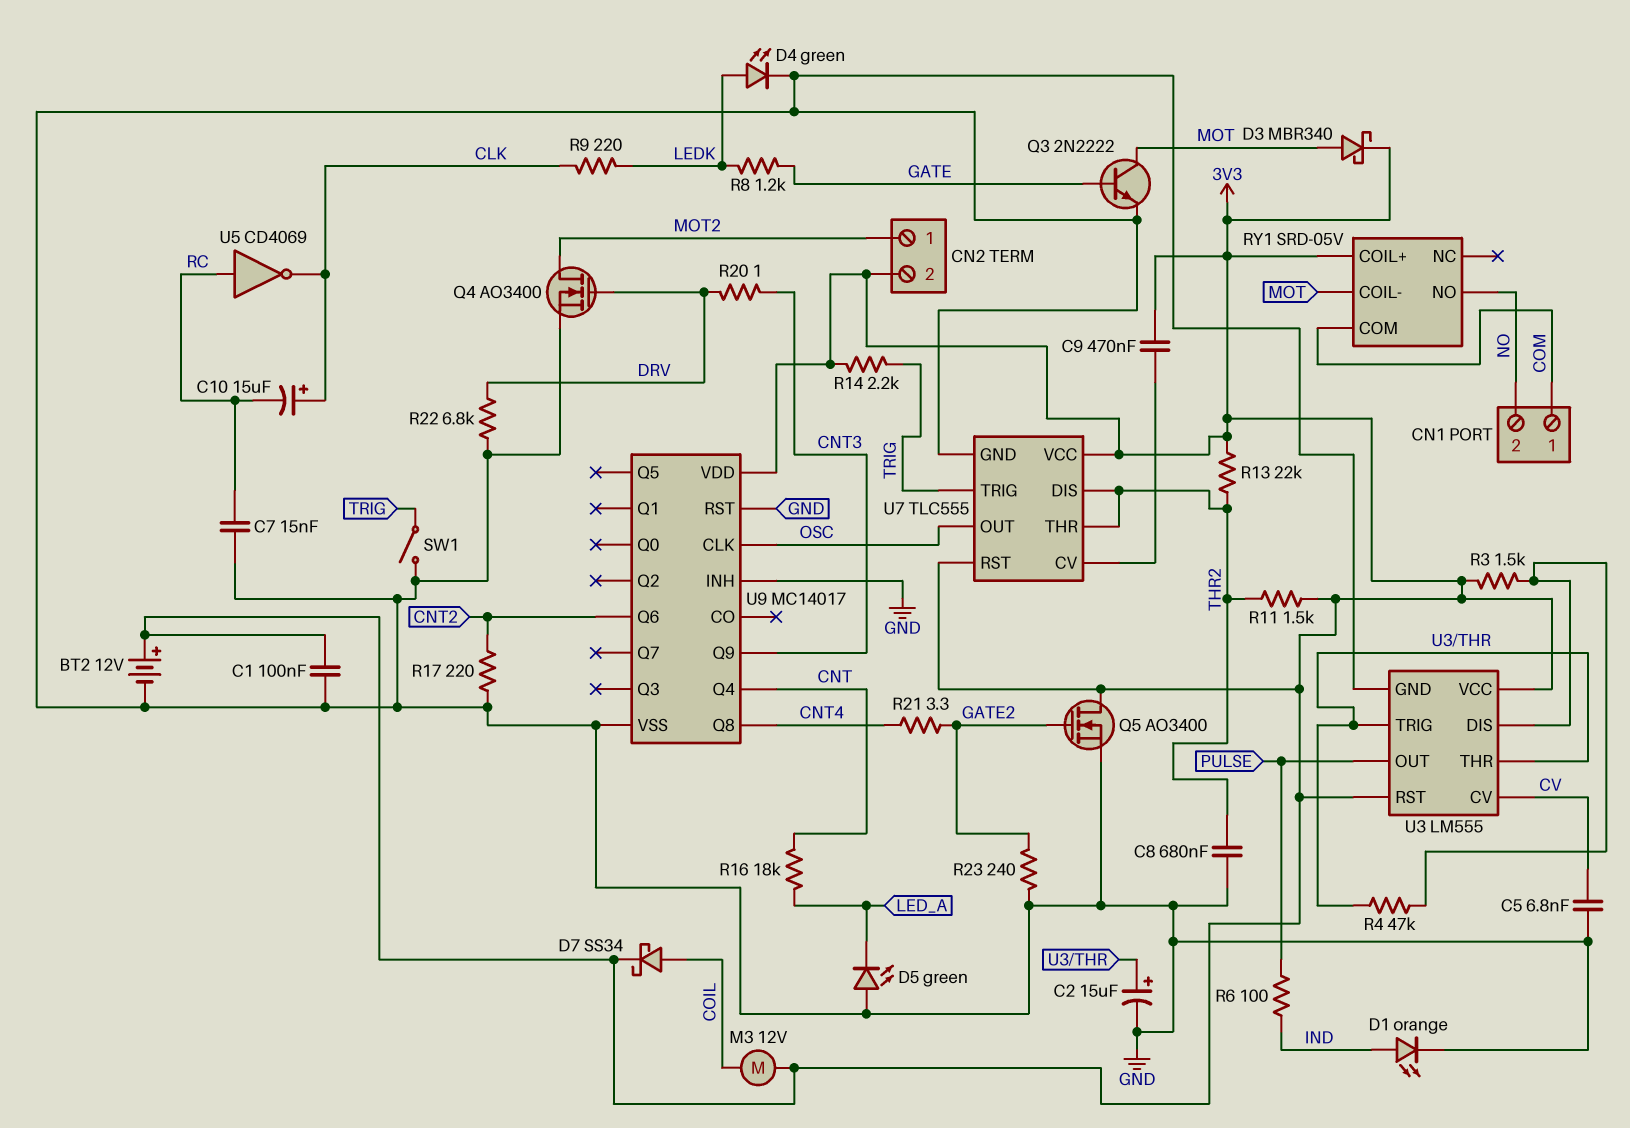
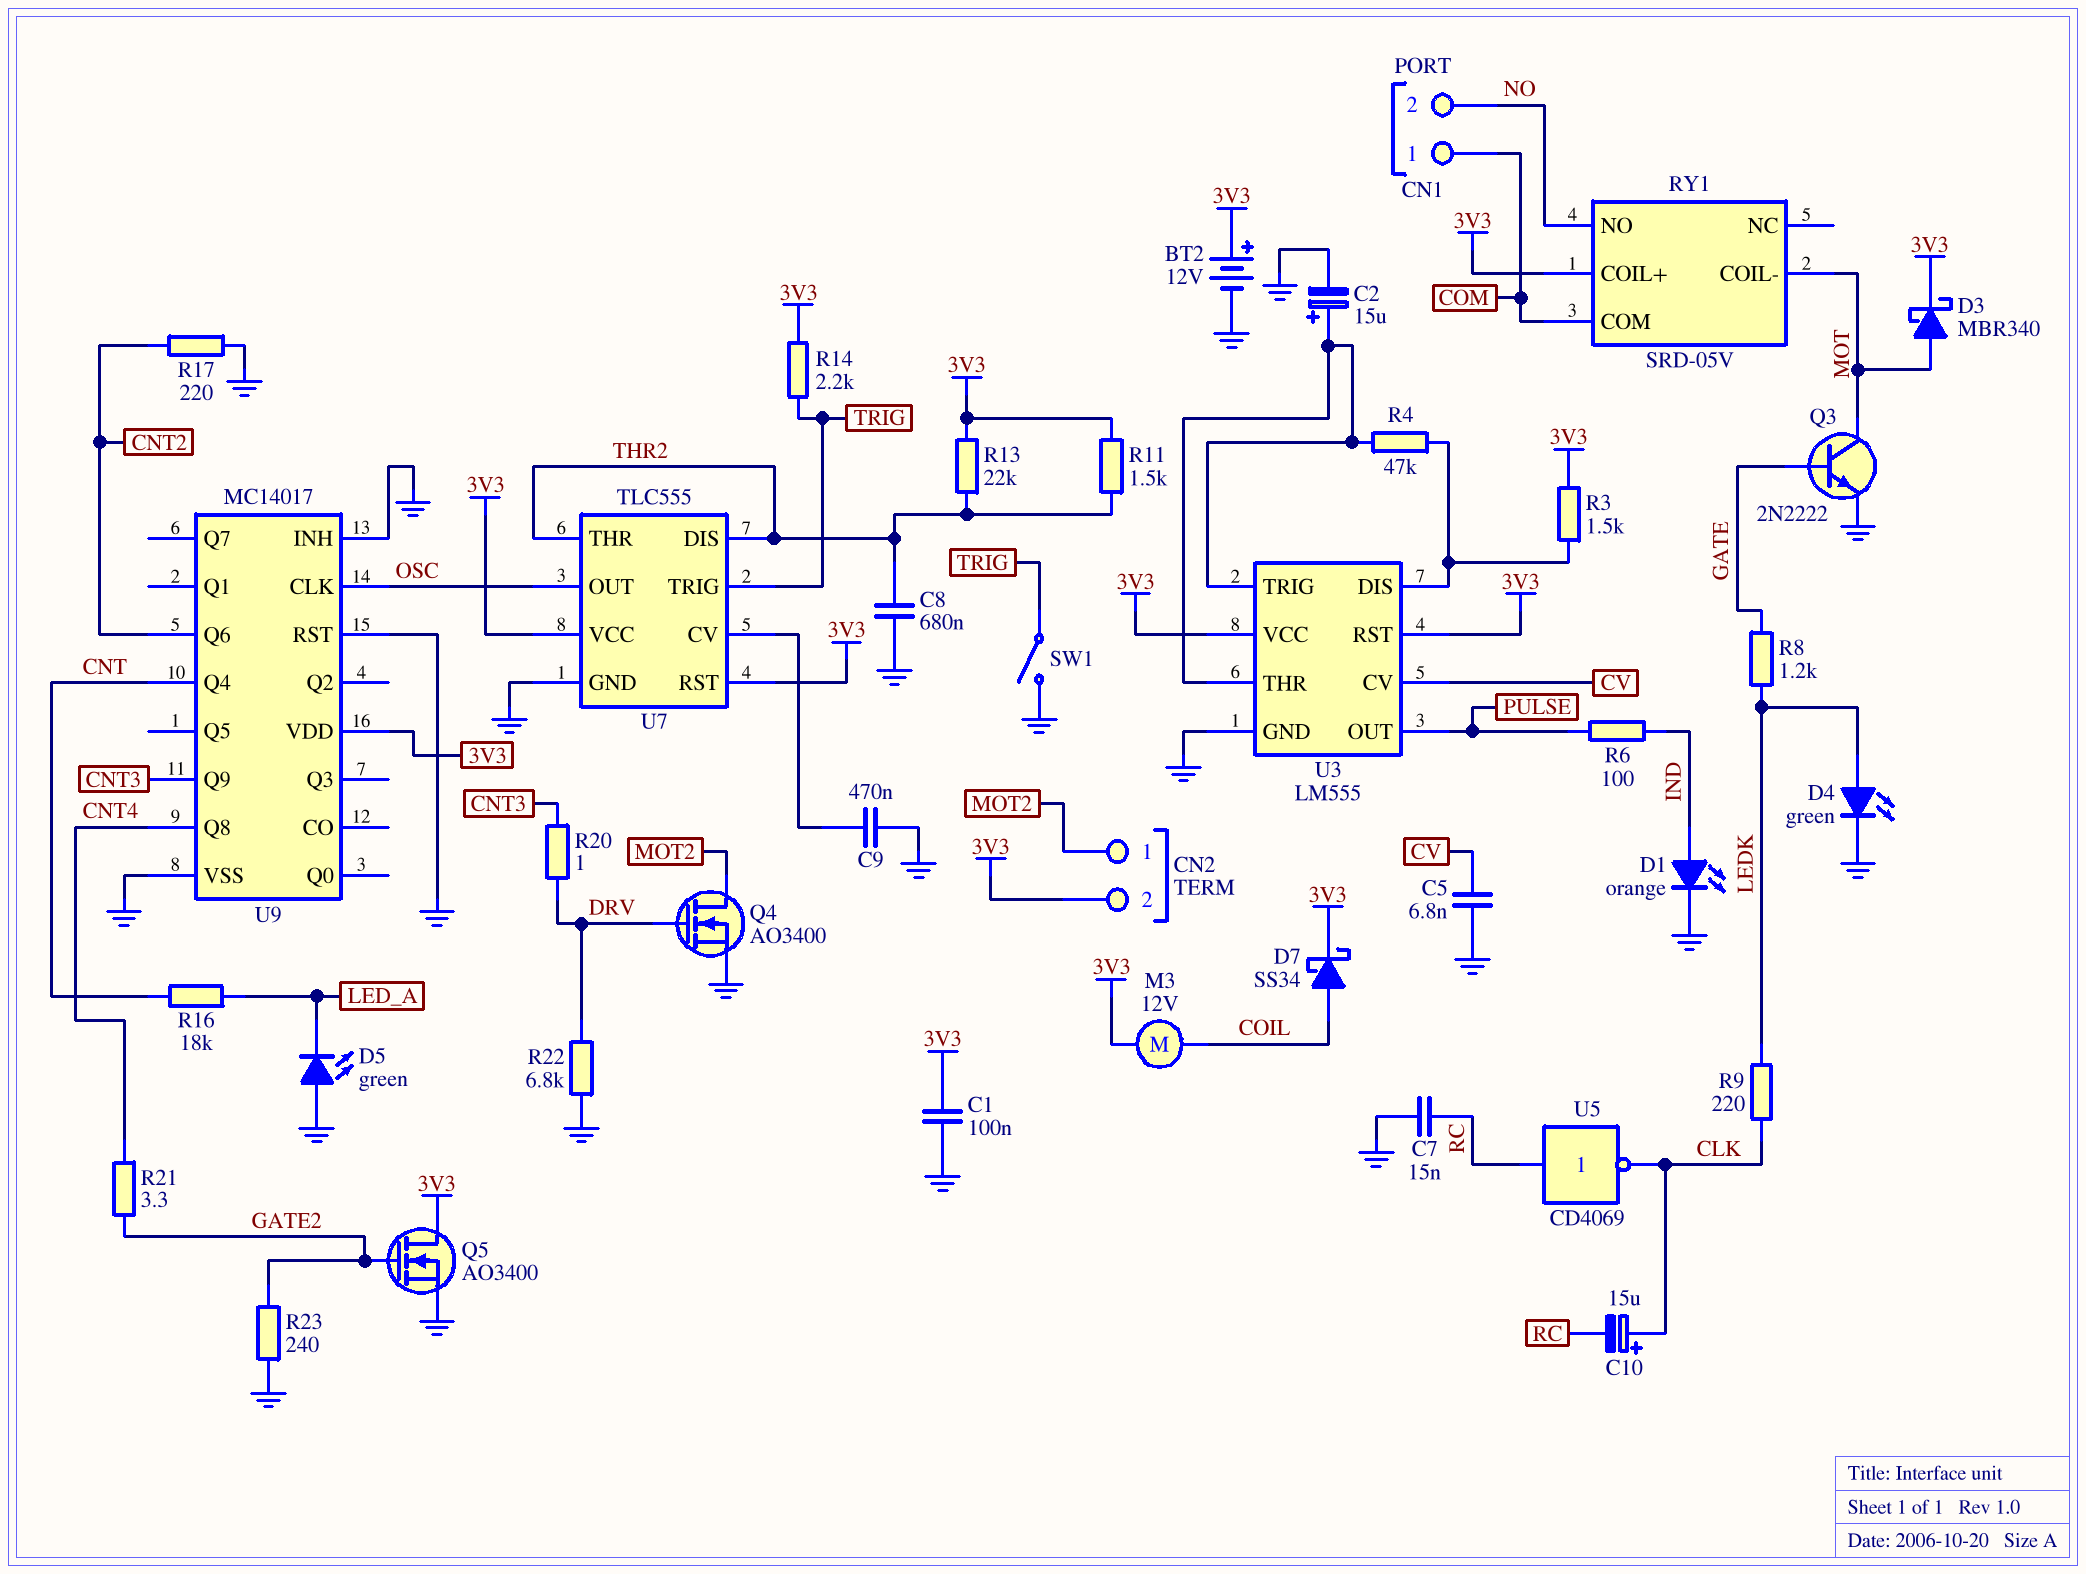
C9: 470nF (3V3, U7/CV) -> 470nF (GND, U7/CV)

